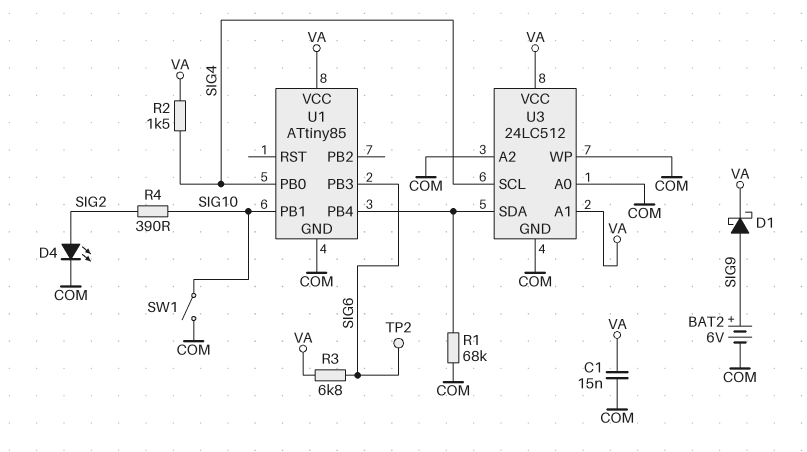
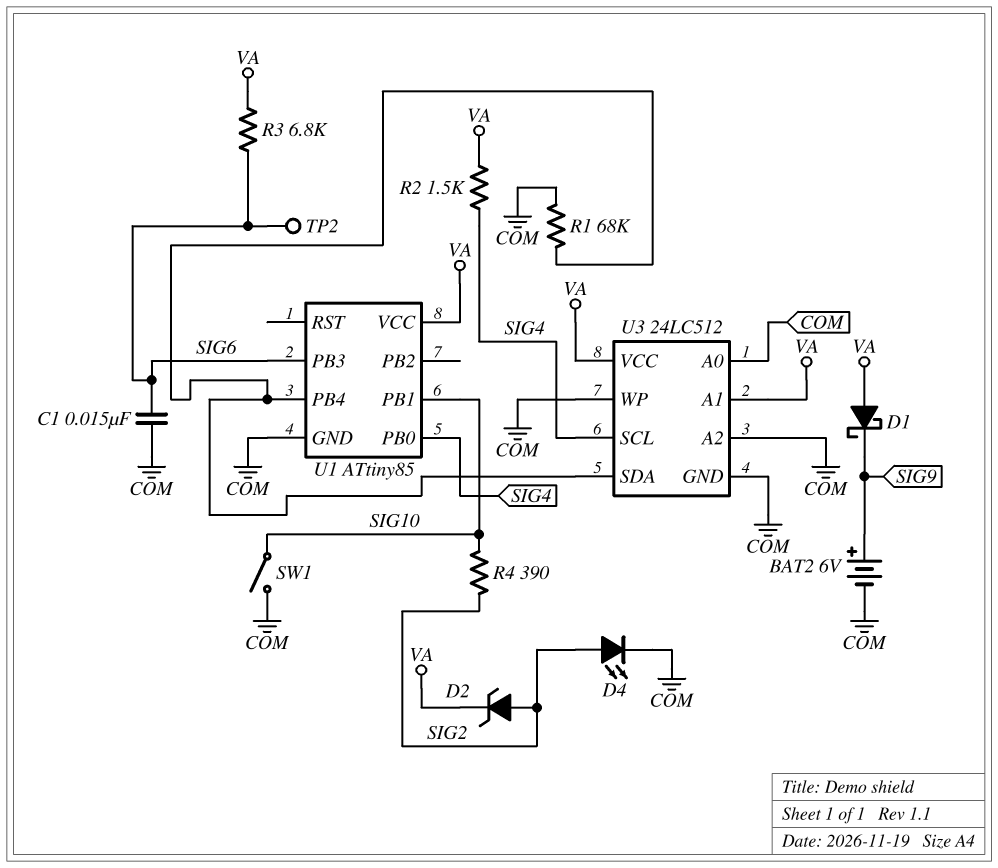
C1: 15nF (COM, VA) -> 15nF (COM, SIG6)
D1: schottky (A SIG9, K VA) -> schottky (A VA, K SIG9)
D2: none -> zener (A SIG2, K VA)

